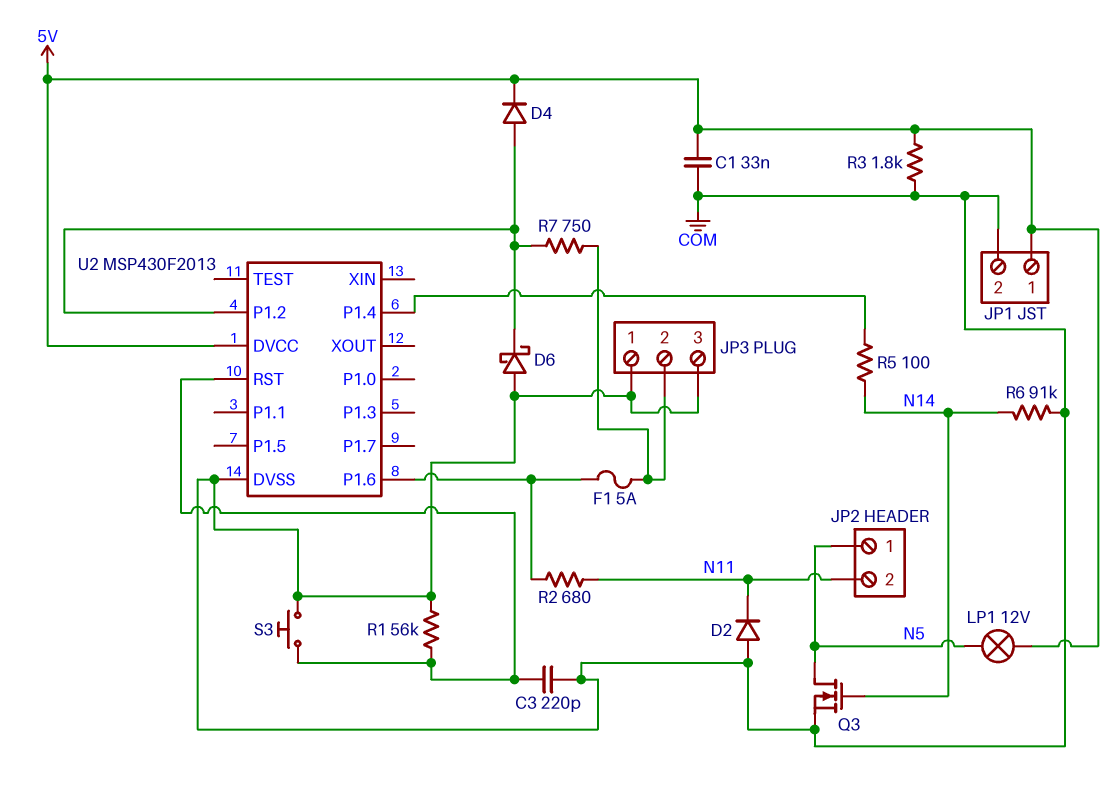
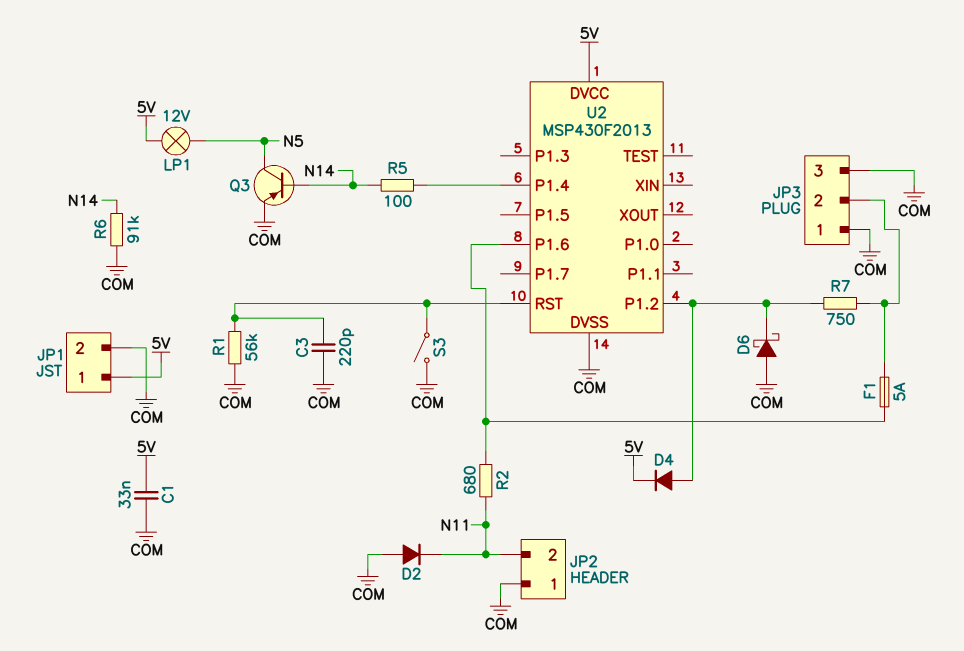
JP2 pin 1: N5 -> COM
Q3: NMOS (G N14, D N5, S COM) -> PNP (B N14, C N5, E COM)
R3: 1.8k (5V, COM) -> none
S3: button (COM, U2/RST) -> switch (COM, U2/RST)

